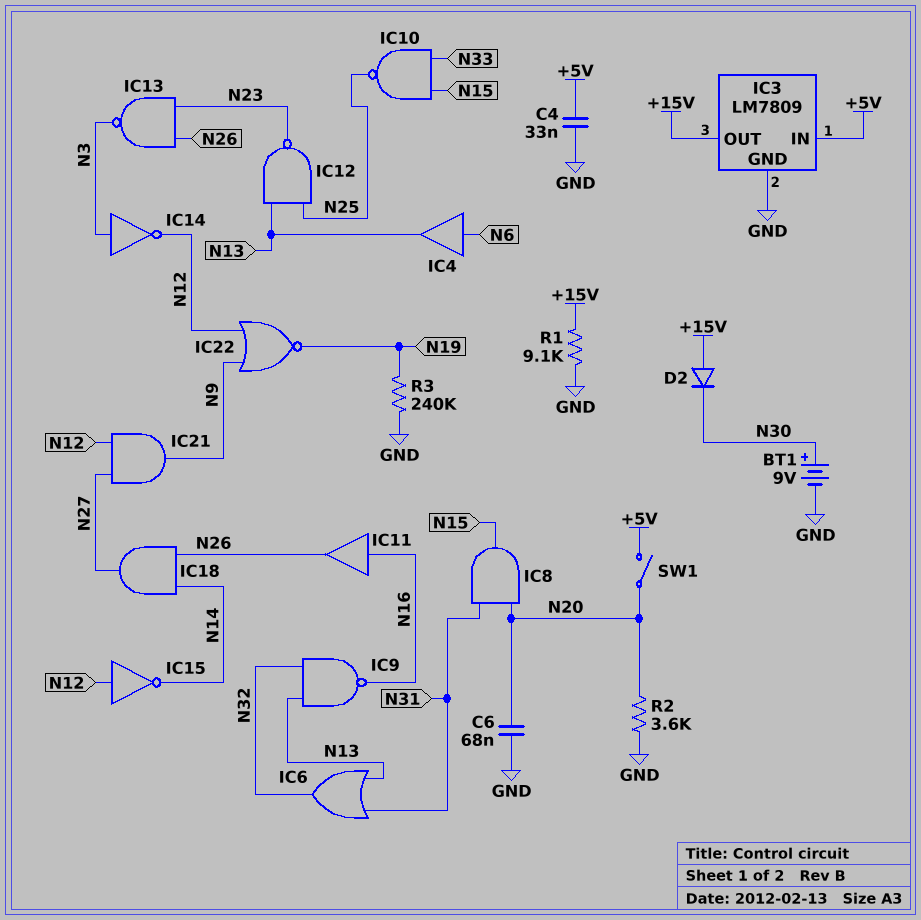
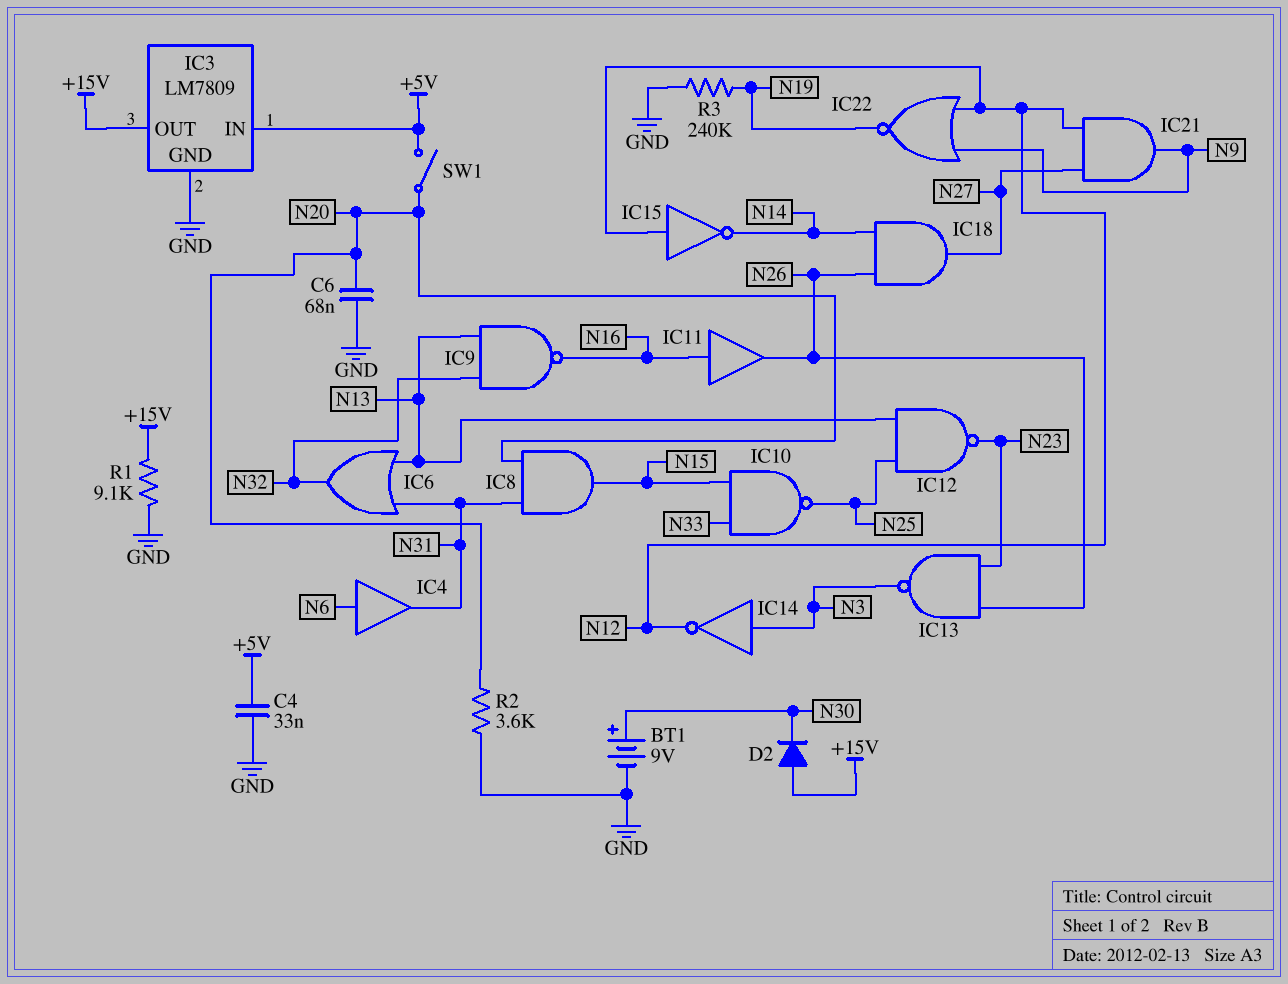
IC4: buffer (in N6, out N13) -> buffer (in N6, out N31)

